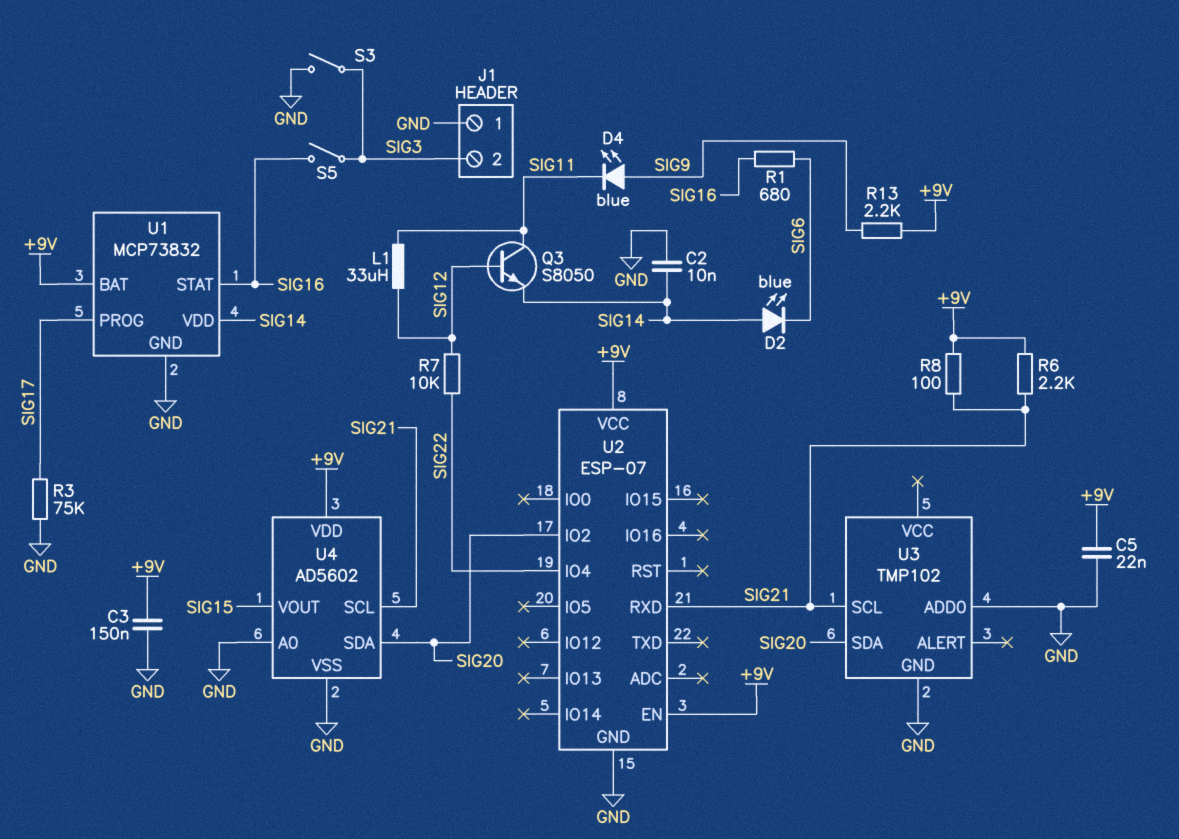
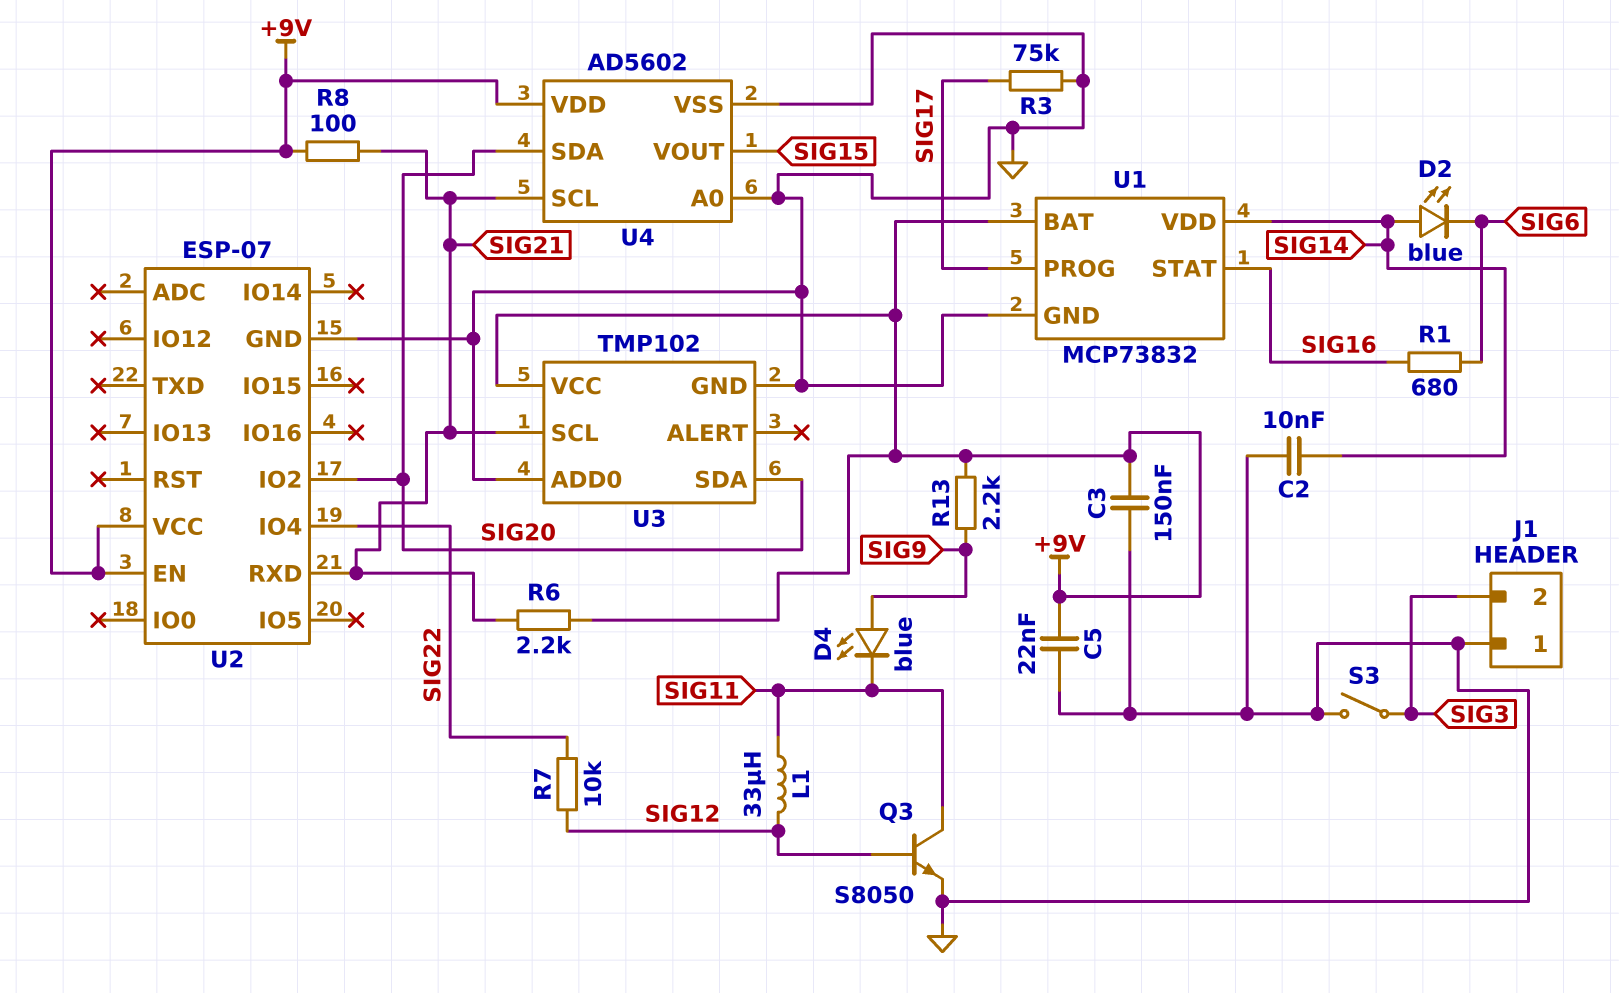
Q3: NPN S8050 (B SIG12, C SIG11, E SIG14) -> NPN S8050 (B SIG12, C SIG11, E GND)
S5: switch (SIG3, SIG16) -> none
U3 pin VCC: none -> +9V

